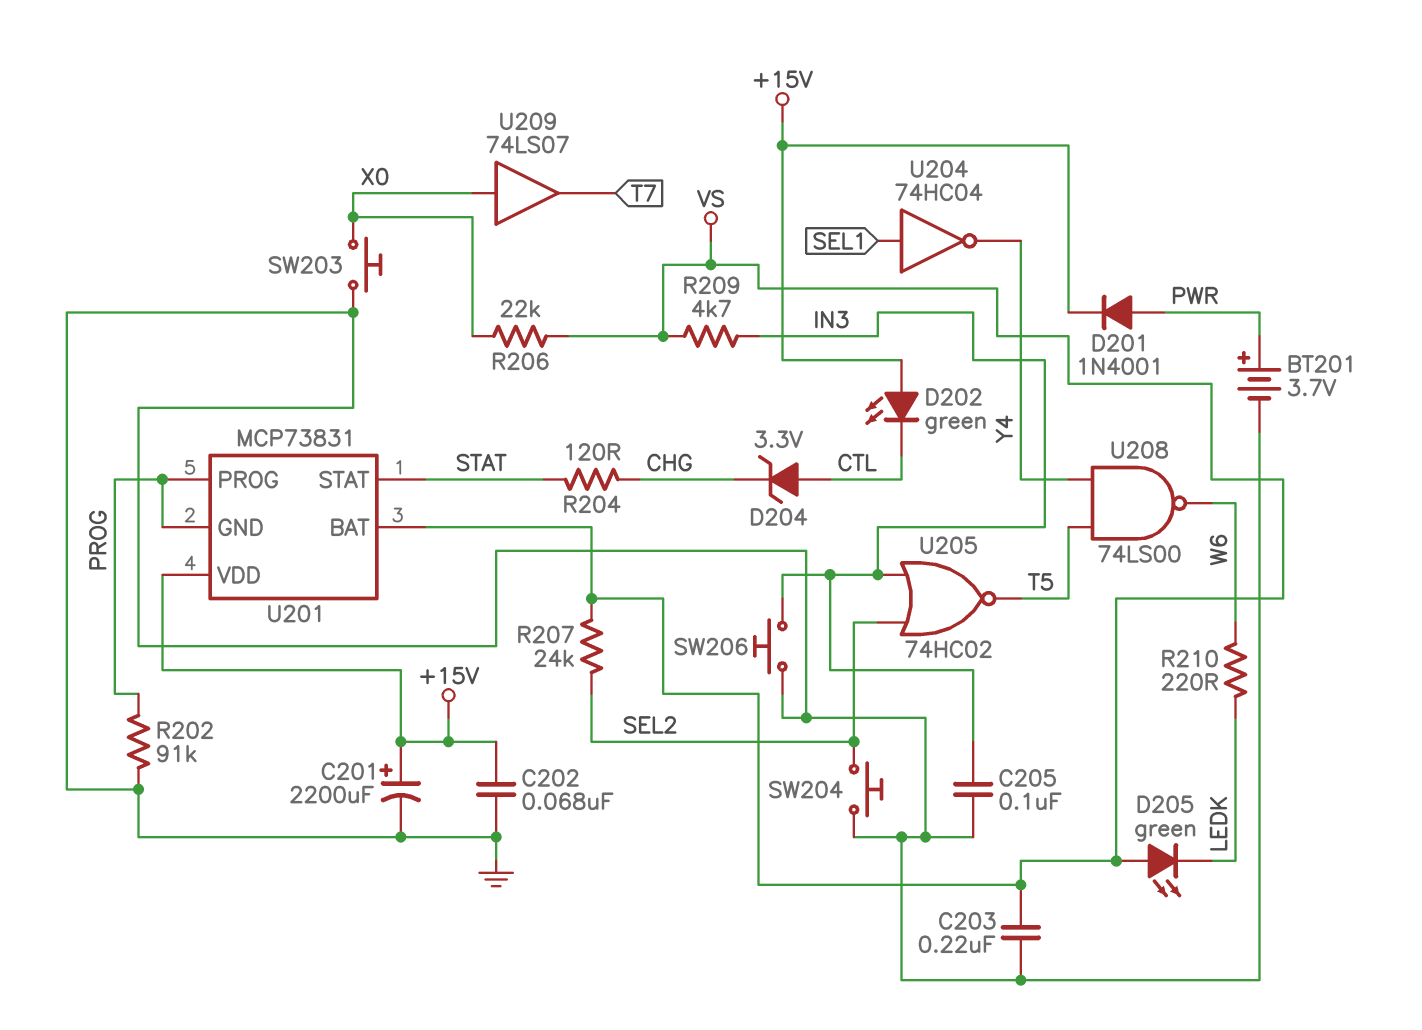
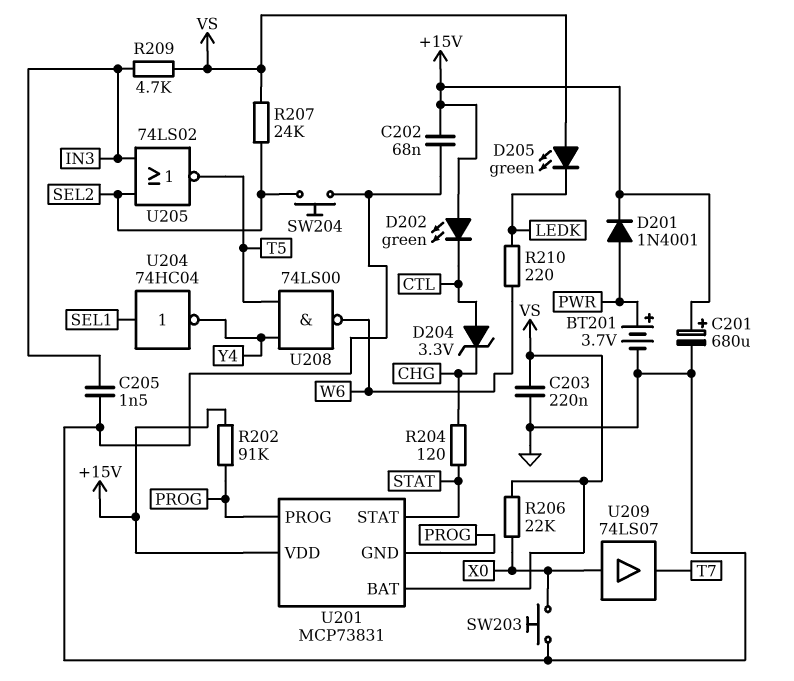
C201: 2200uF (plus +15V, minus GND) -> 680uF (plus +15V, minus GND)
C205: 100nF (GND, IN3) -> 1.5nF (GND, IN3)
R202: 91k (GND, PROG) -> 91k (+15V, PROG)
SW206: button (GND, IN3) -> none
U205: NOR 74HC02 (in IN3, in SEL2, out T5) -> NOR 74LS02 (in IN3, in SEL2, out T5)

